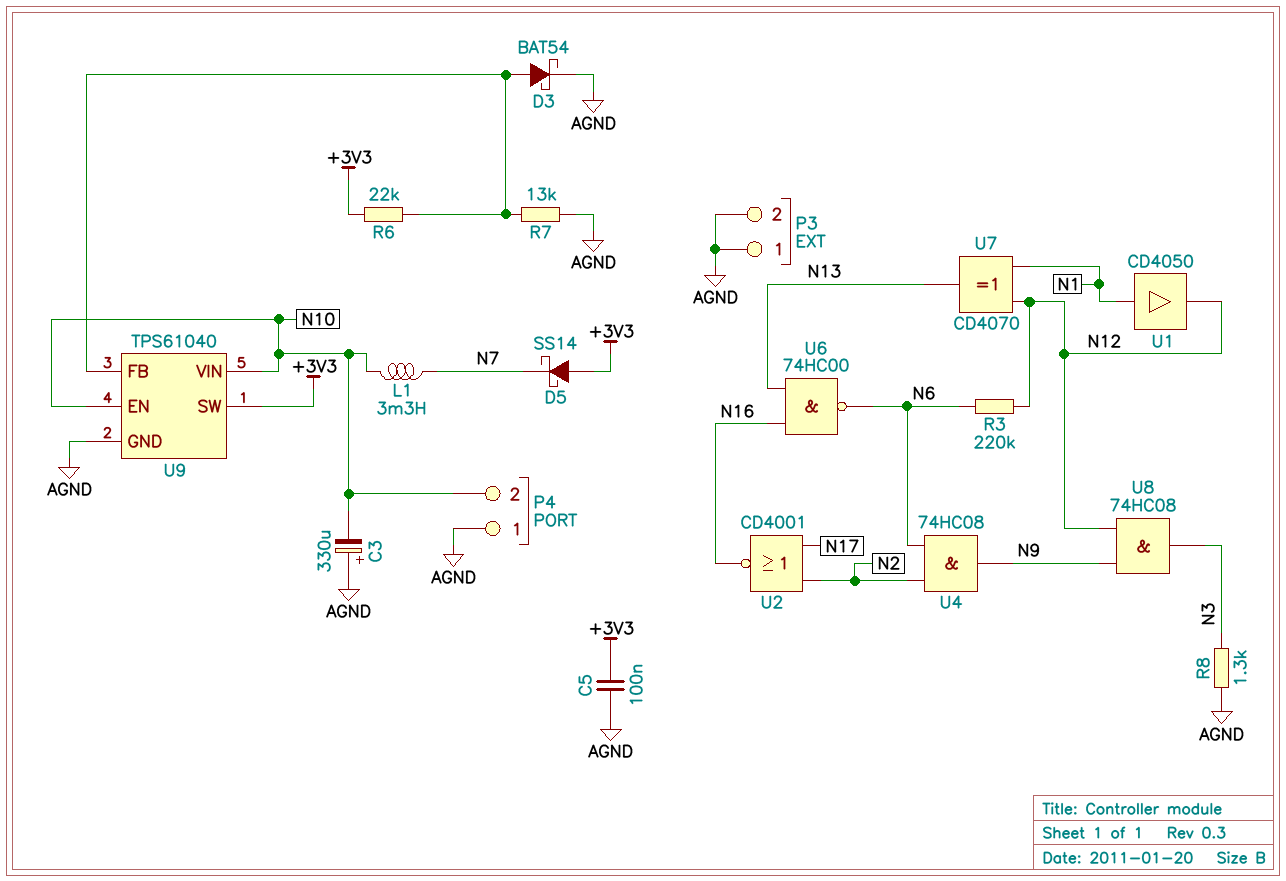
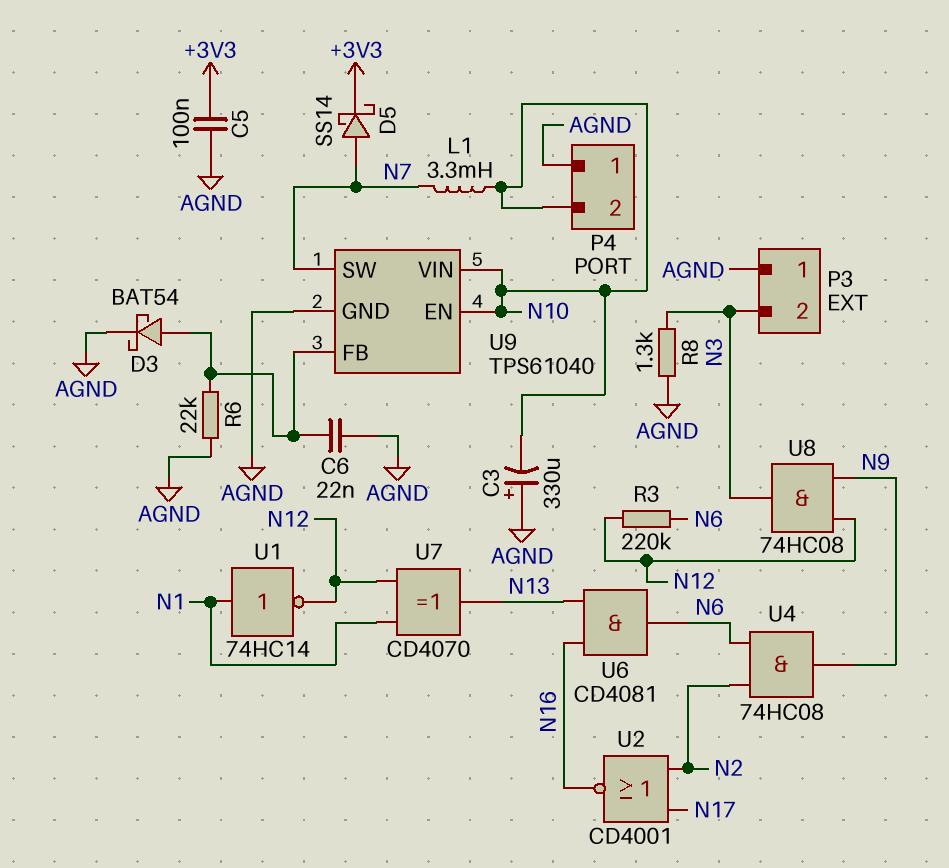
C6: none -> 22nF (AGND, U9/FB)
D5: schottky SS14 (A +3V3, K N7) -> schottky SS14 (A N7, K +3V3)
P3 pin 2: AGND -> N3
R6: 22k (+3V3, U9/FB) -> 22k (AGND, U9/FB)
R7: 13k (AGND, U9/FB) -> none
U1: buffer CD4050 (in N1, out N12) -> NOT 74HC14 (in N1, out N12)
U6: NAND 74HC00 (in N13, in N16, out N6) -> AND CD4081 (in N13, in N16, out N6)
U9 pin SW: +3V3 -> N7

